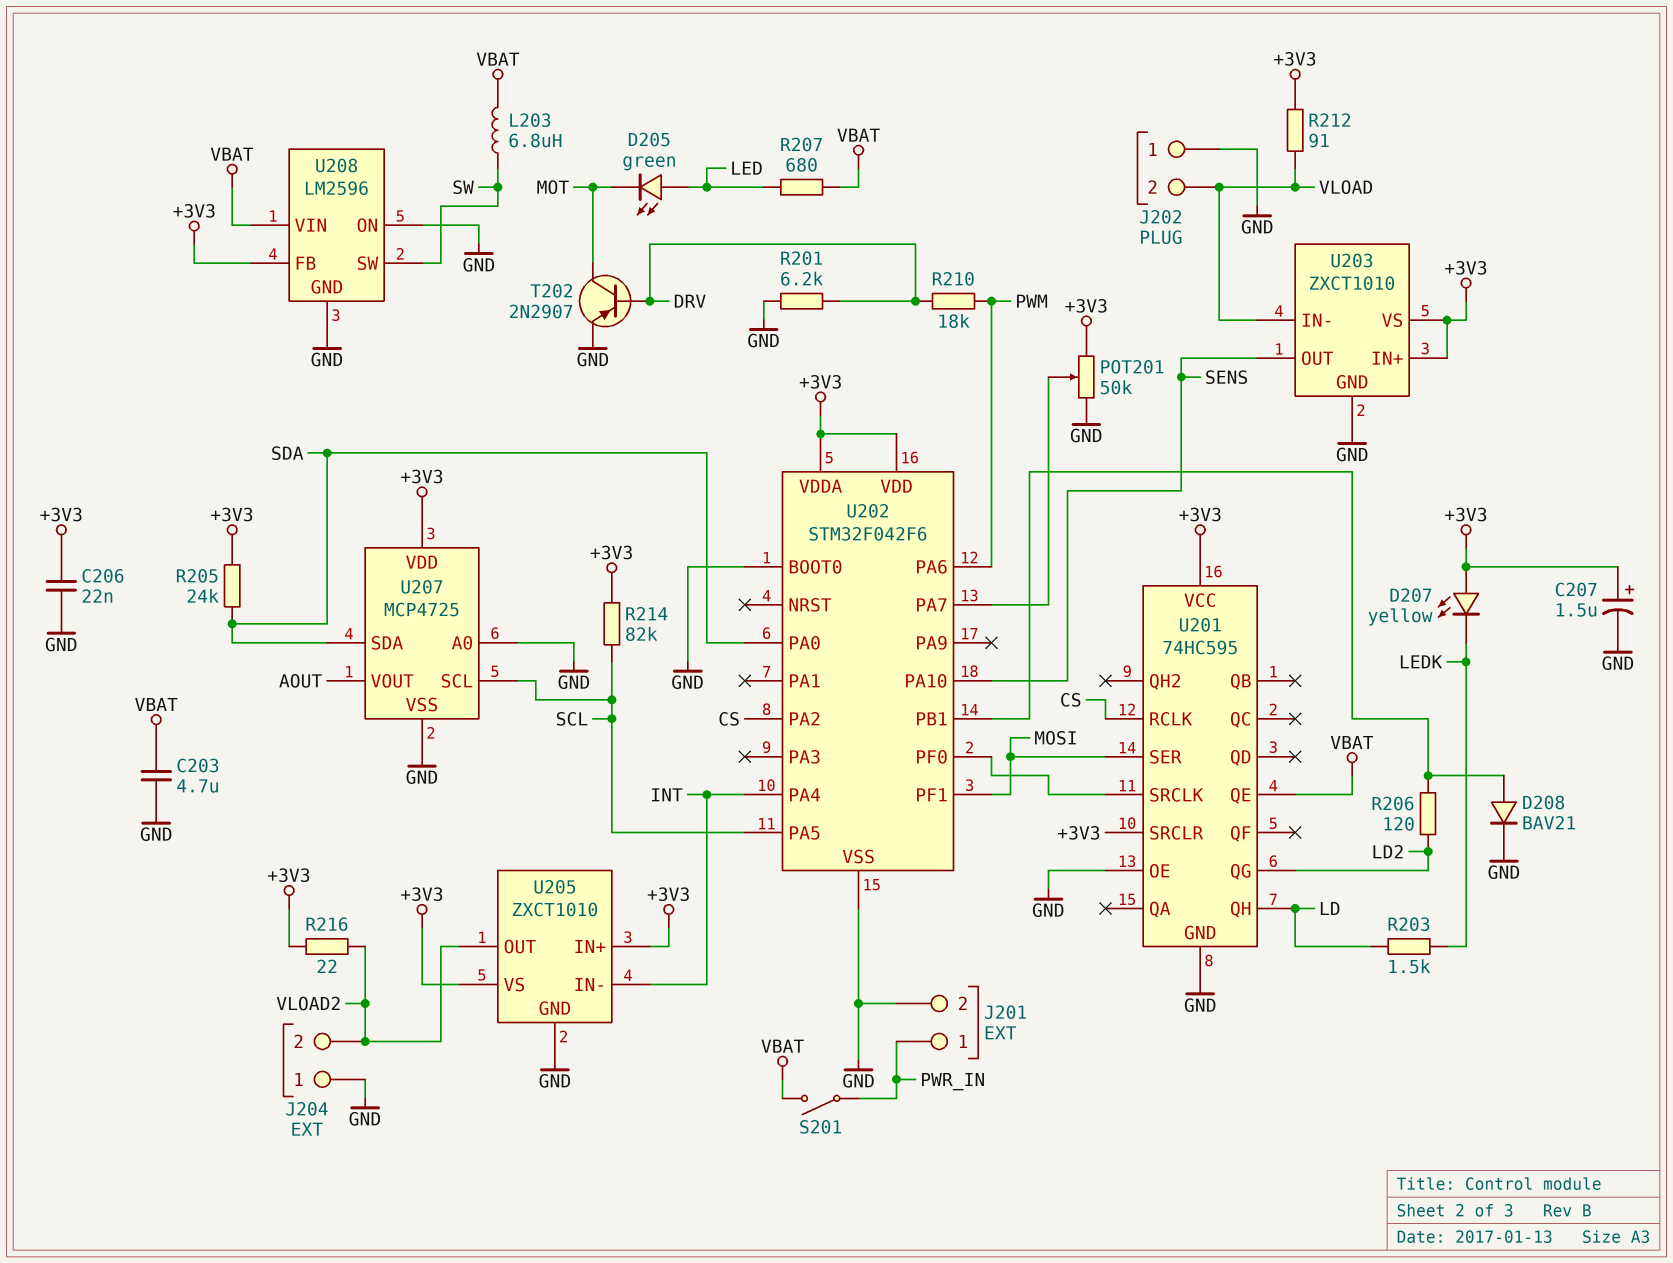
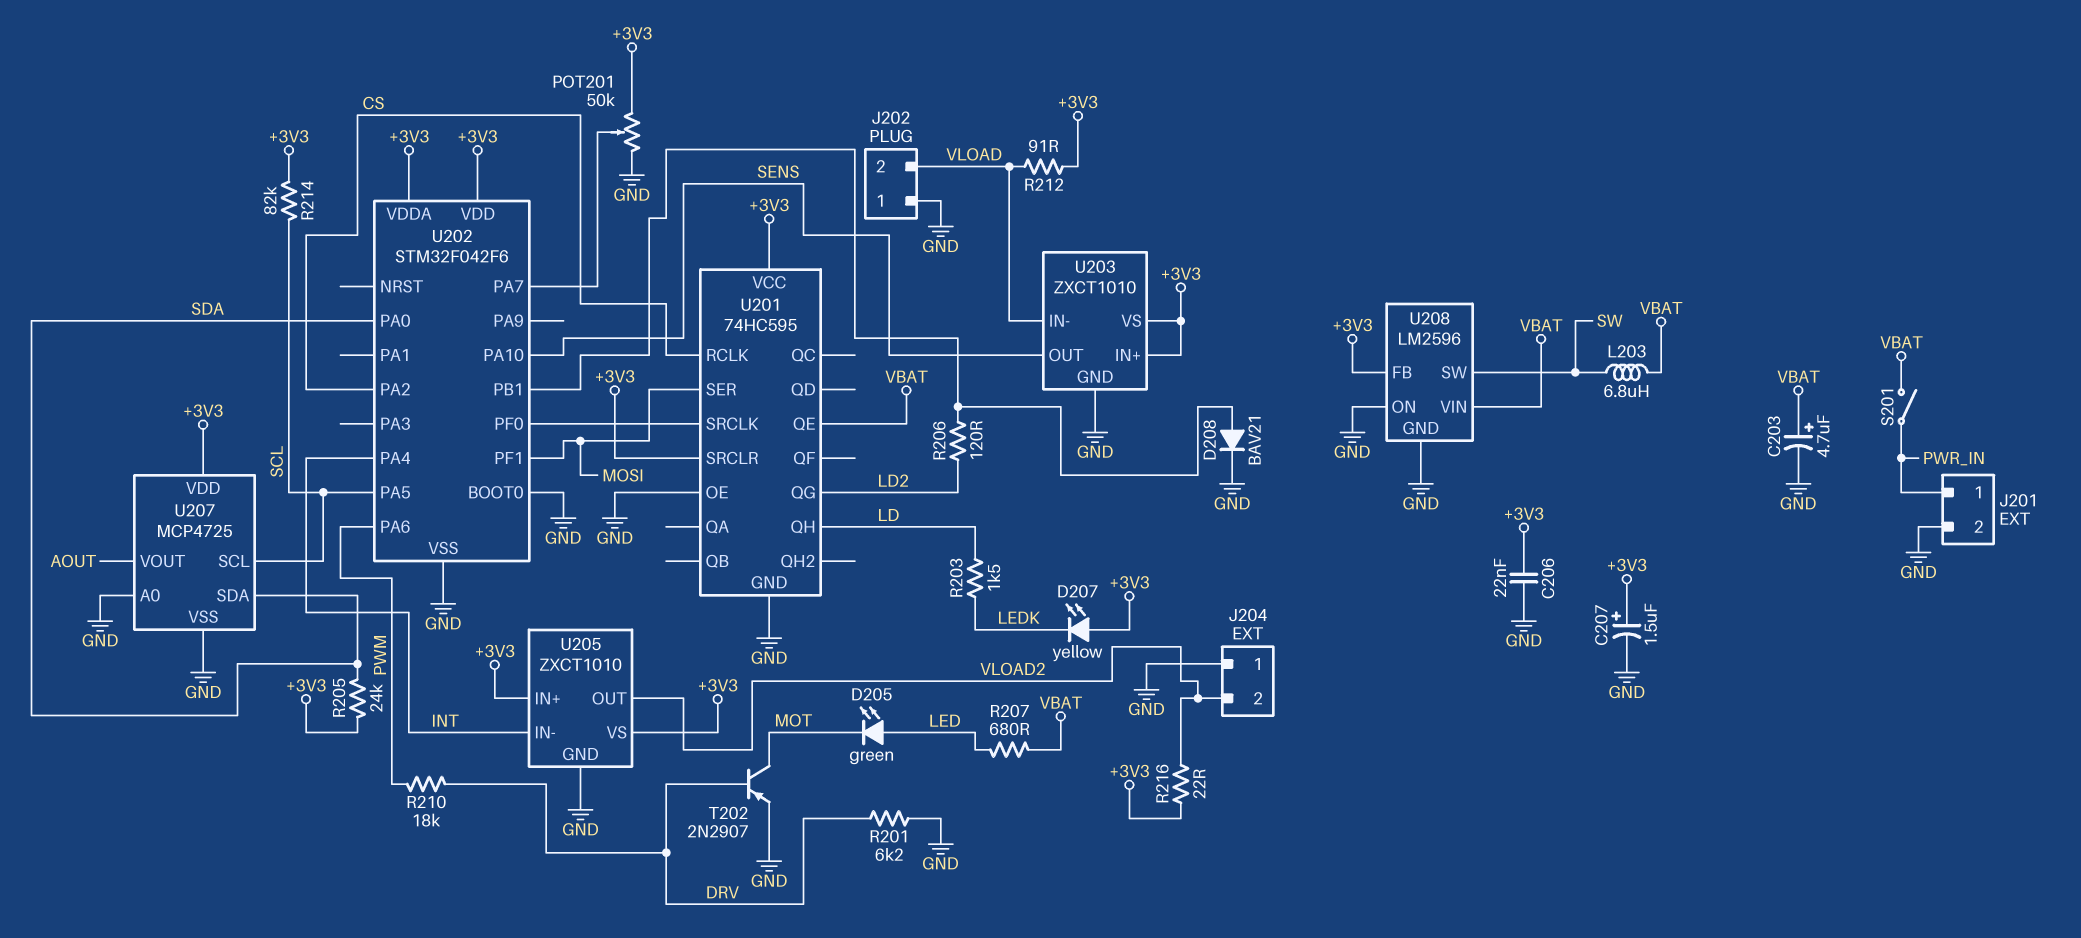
C203: 4.7uF (GND, VBAT) -> 4.7uF (plus VBAT, minus GND)

